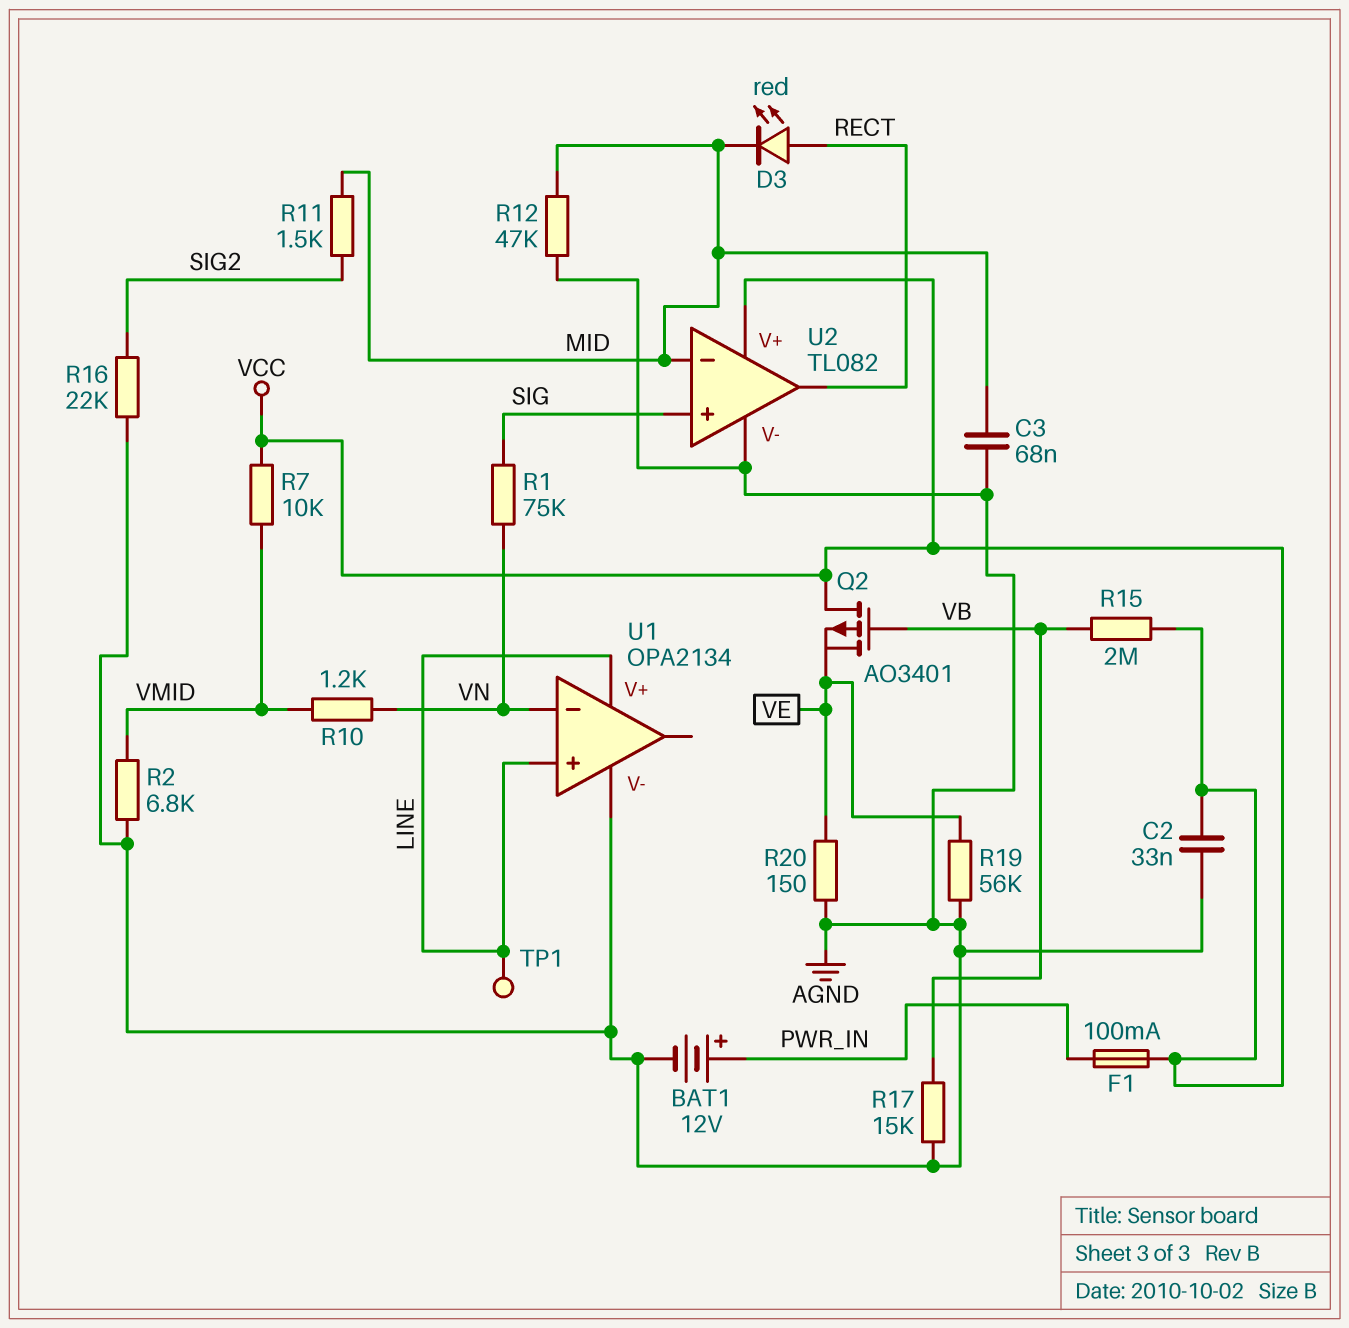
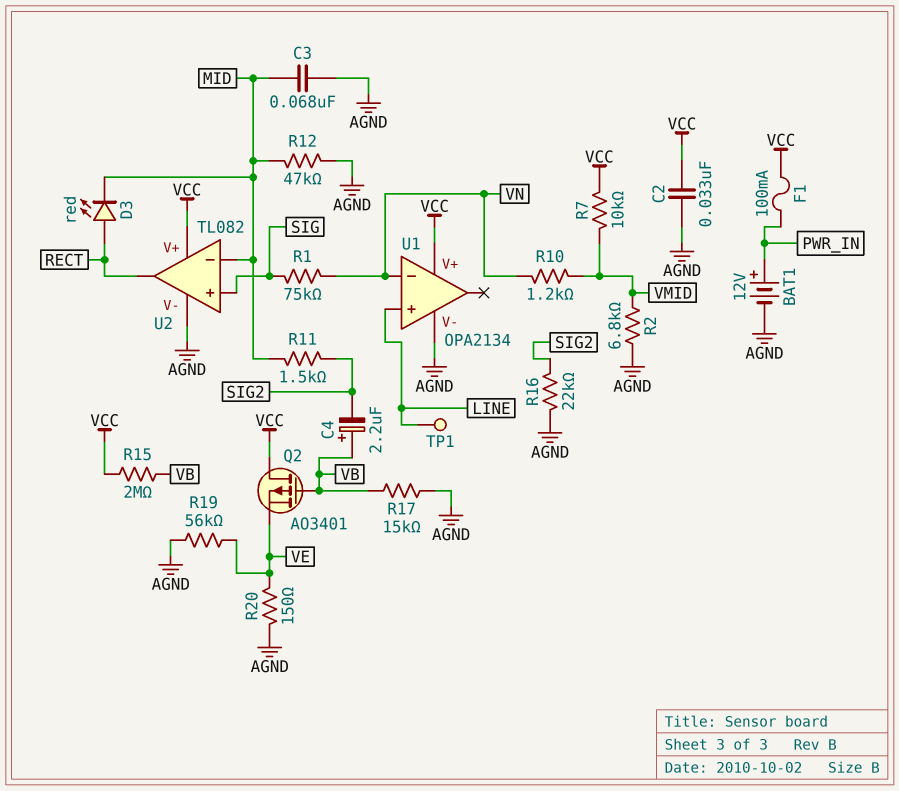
C4: none -> 2.2uF (plus VB, minus SIG2)
U1 pin V+: LINE -> VCC

